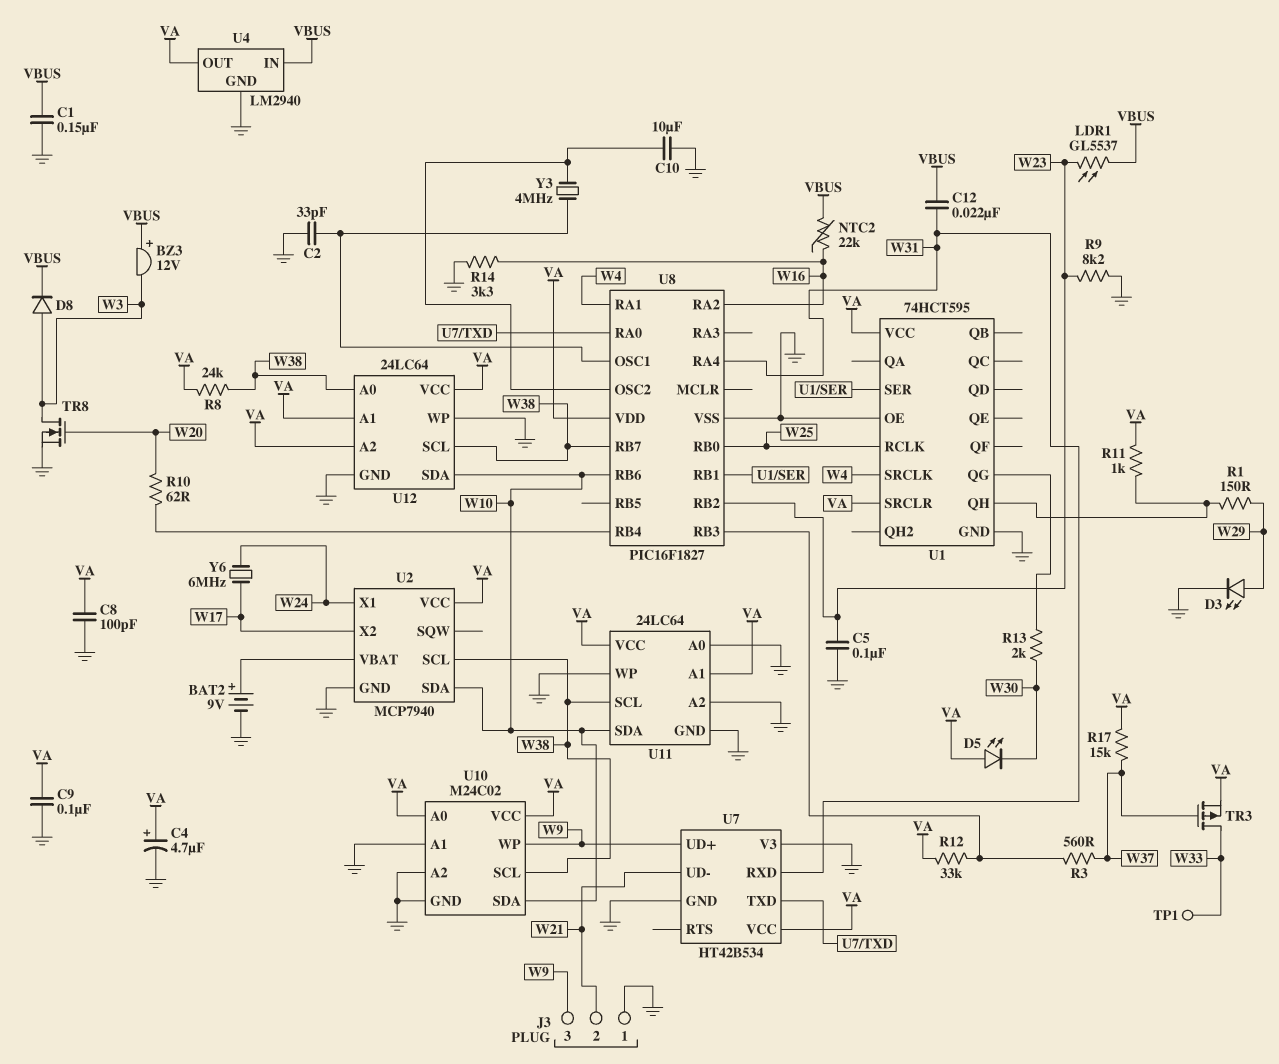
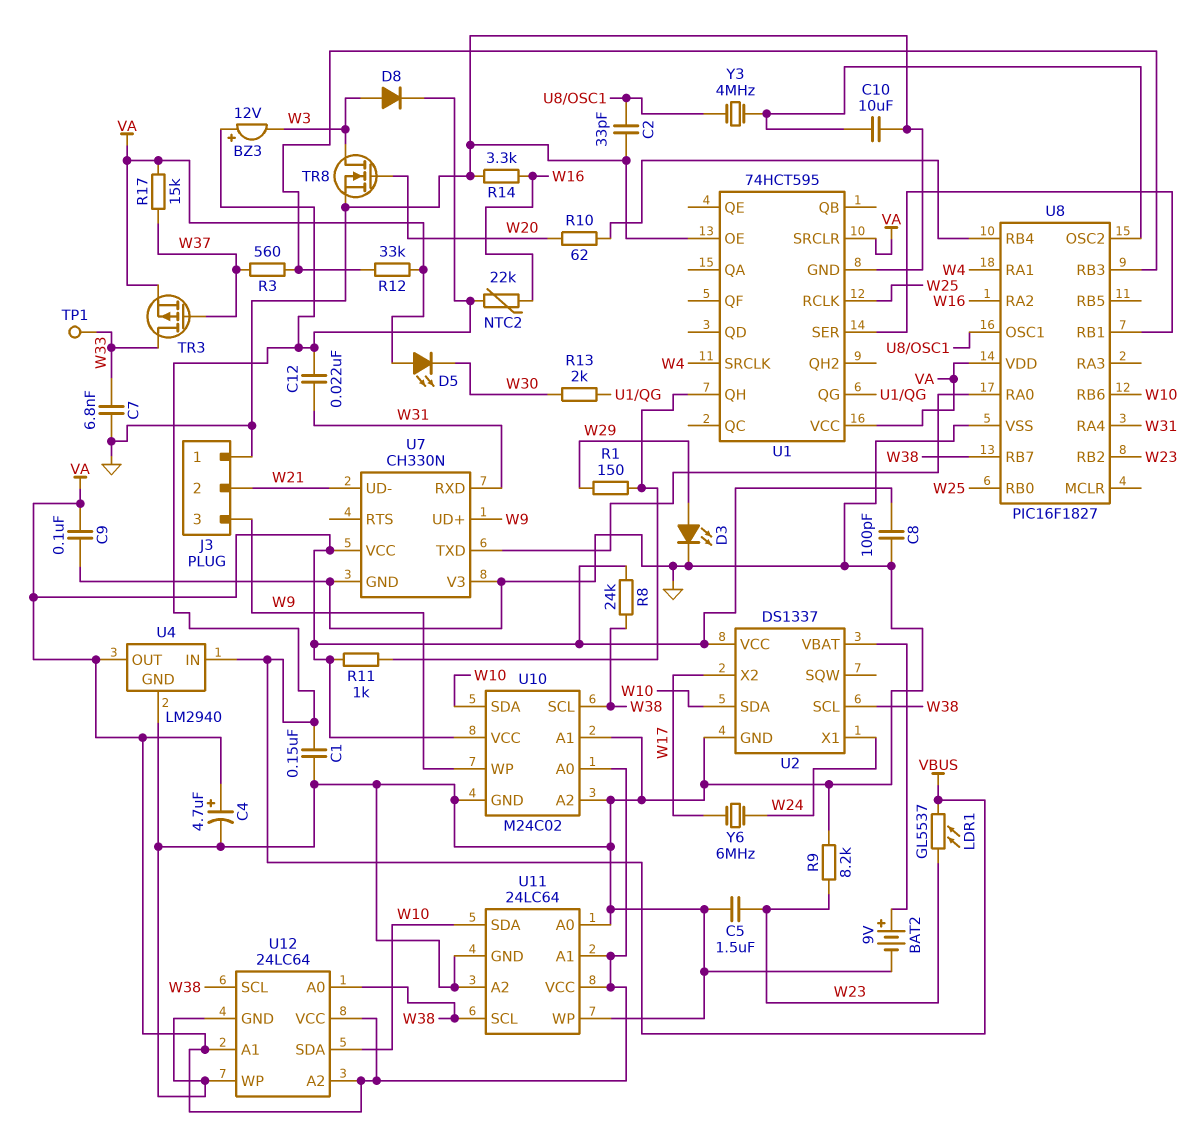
C5: 100nF (GND, W23) -> 1.5uF (GND, W23)
C7: none -> 6.8nF (GND, W33)
U2: MCP7940 -> DS1337
U7: HT42B534 -> CH330N

